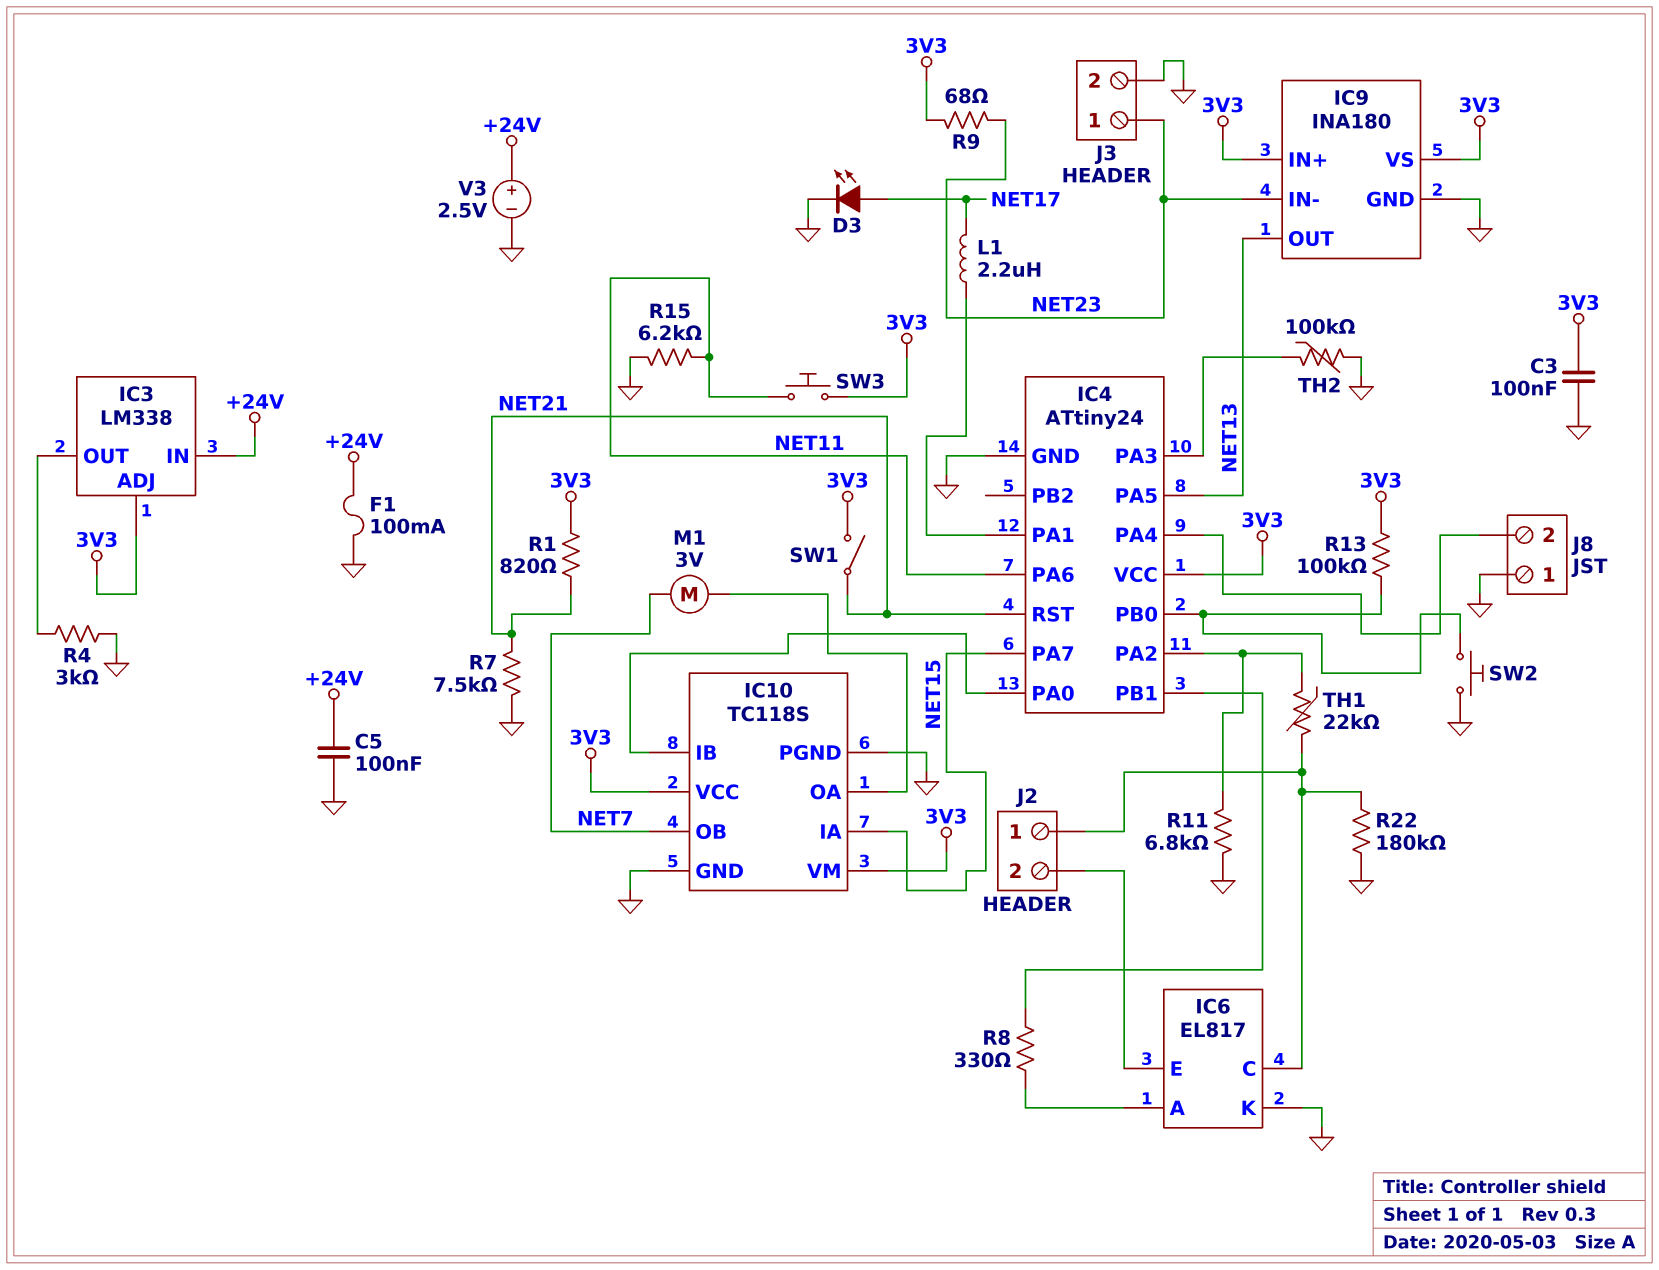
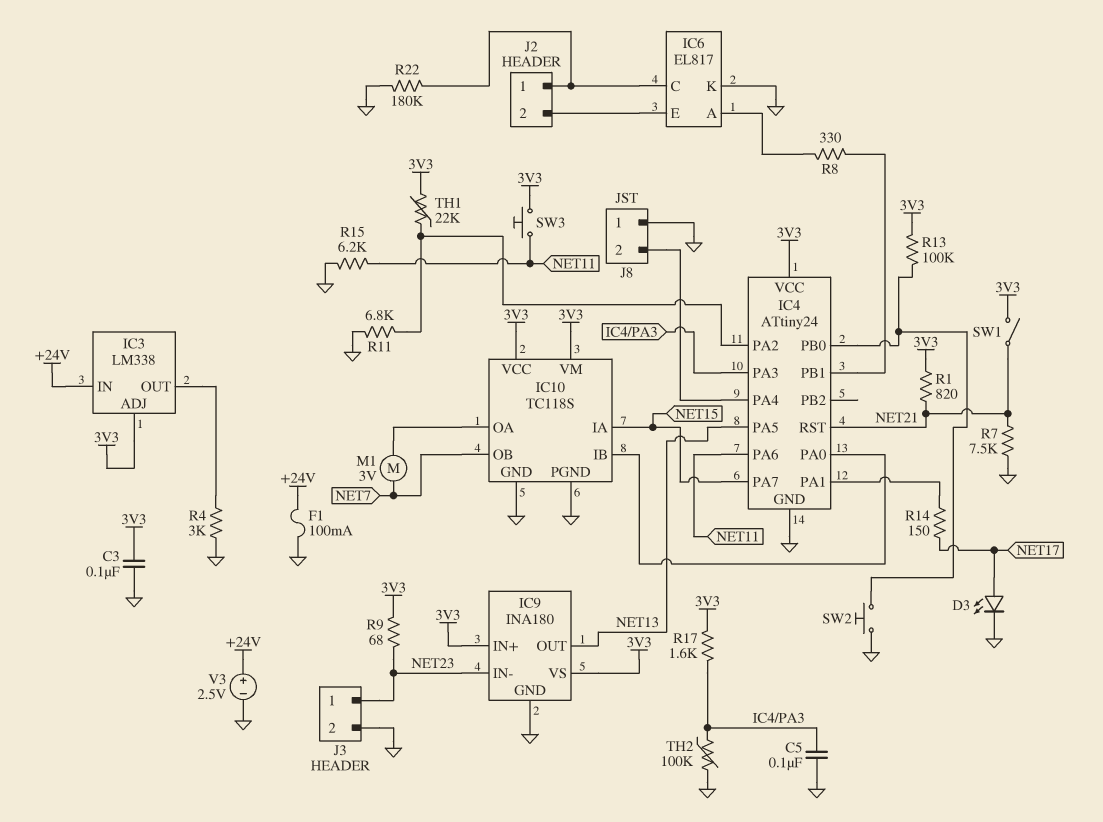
C5: 100nF (+24V, GND) -> 100nF (GND, IC4/PA3)
L1: 2.2uH (IC4/PA1, NET17) -> none
R14: none -> 150 (IC4/PA1, NET17)
R17: none -> 1.6k (3V3, IC4/PA3)
TH1: 22k (IC4/PA2, IC6/C) -> 22k (3V3, IC4/PA2)

